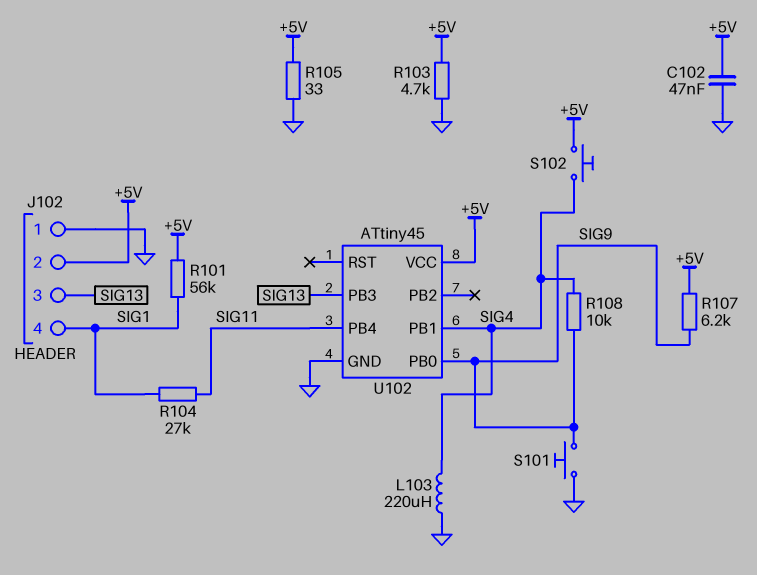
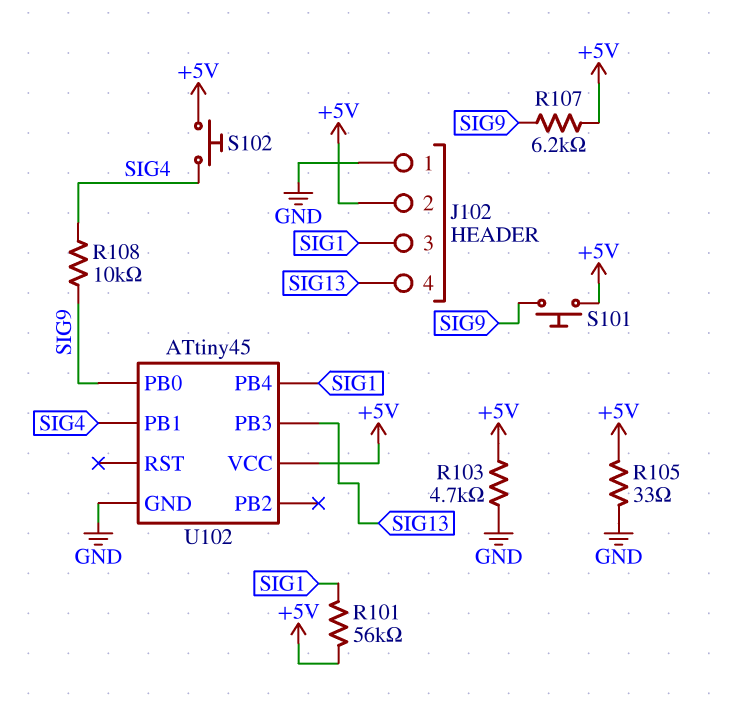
C102: 47nF (+5V, GND) -> none
J102 pin 3: SIG13 -> SIG1
J102 pin 4: SIG1 -> SIG13
L103: 220uH (GND, SIG4) -> none
R104: 27k (SIG1, SIG11) -> none
S101: button (GND, SIG9) -> button (+5V, SIG9)
U102 pin PB4: SIG11 -> SIG1

